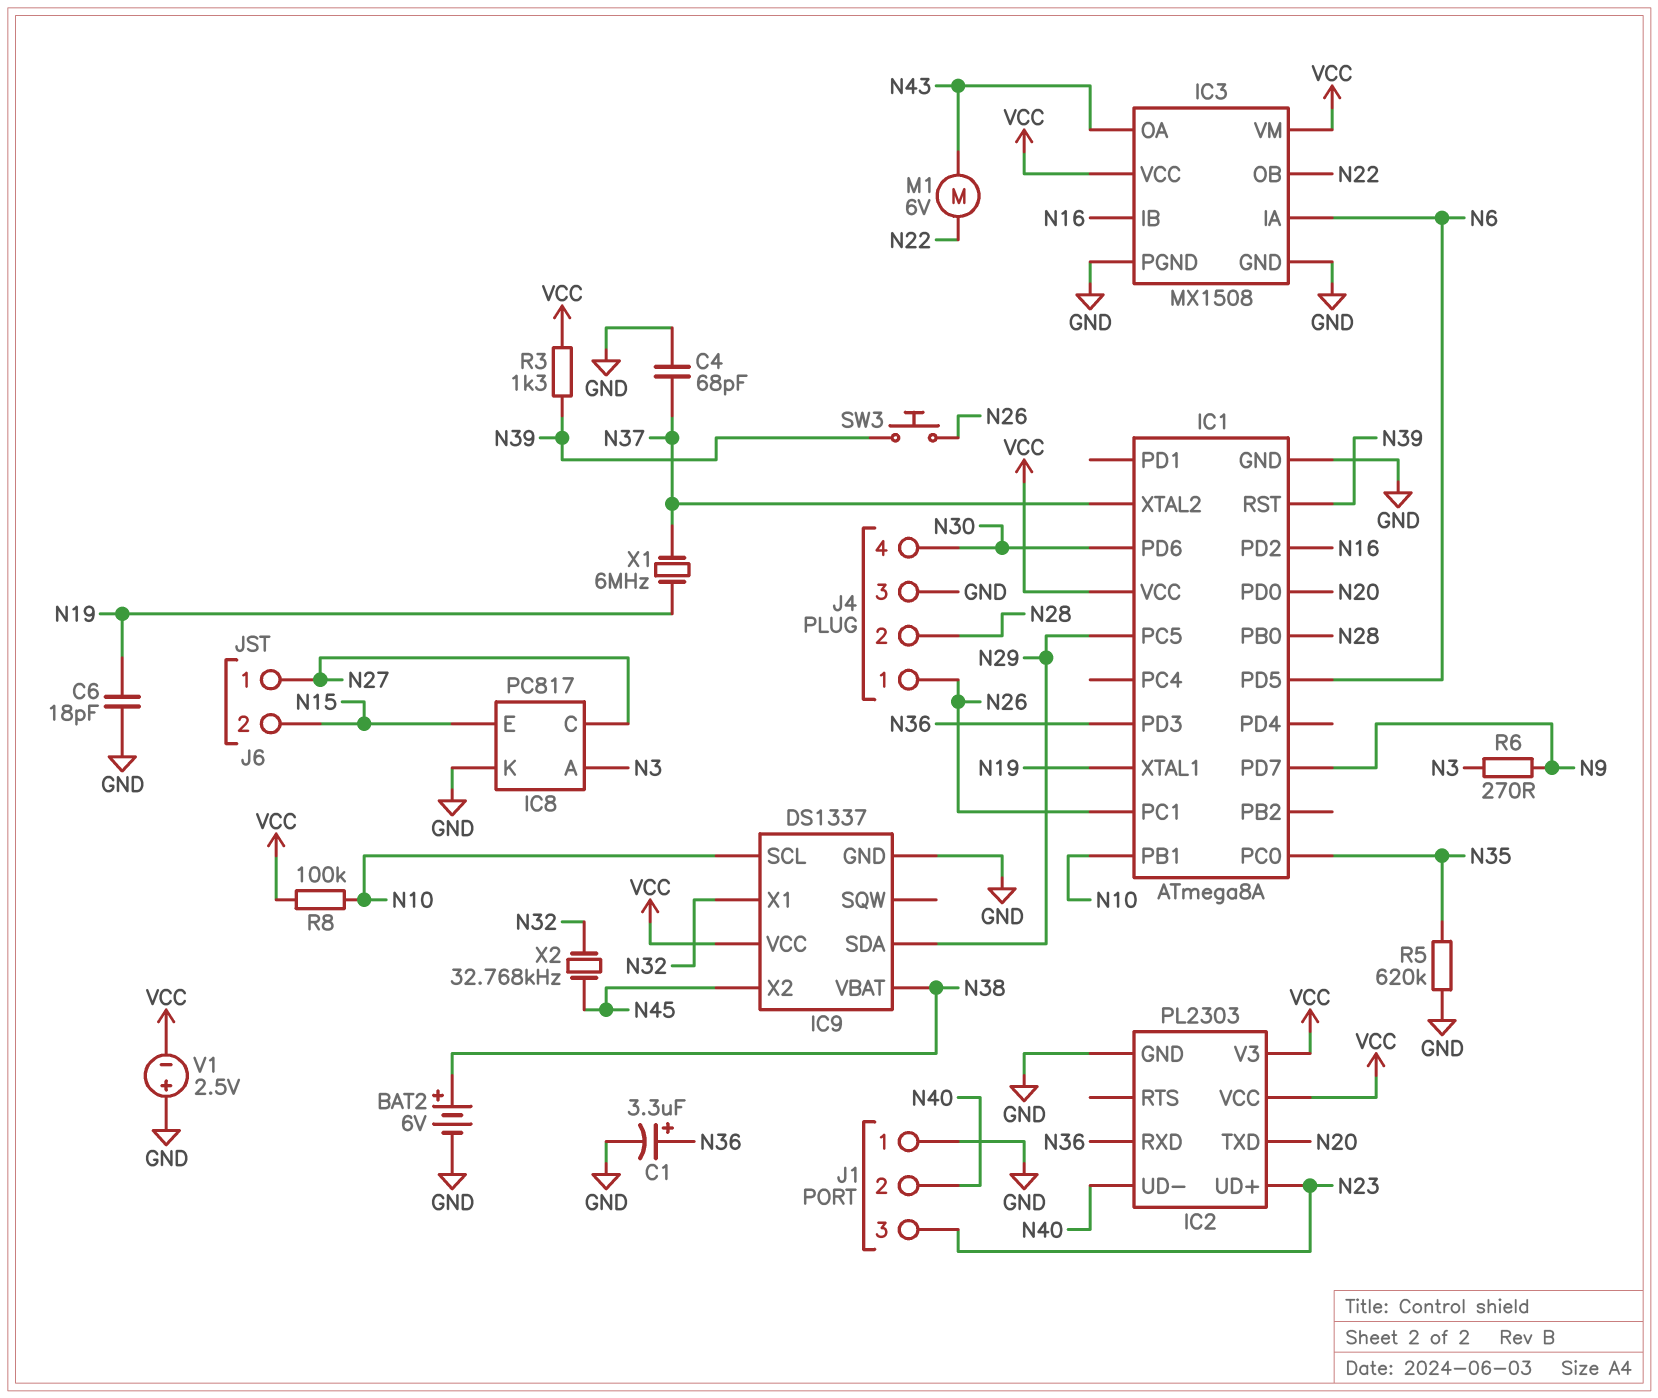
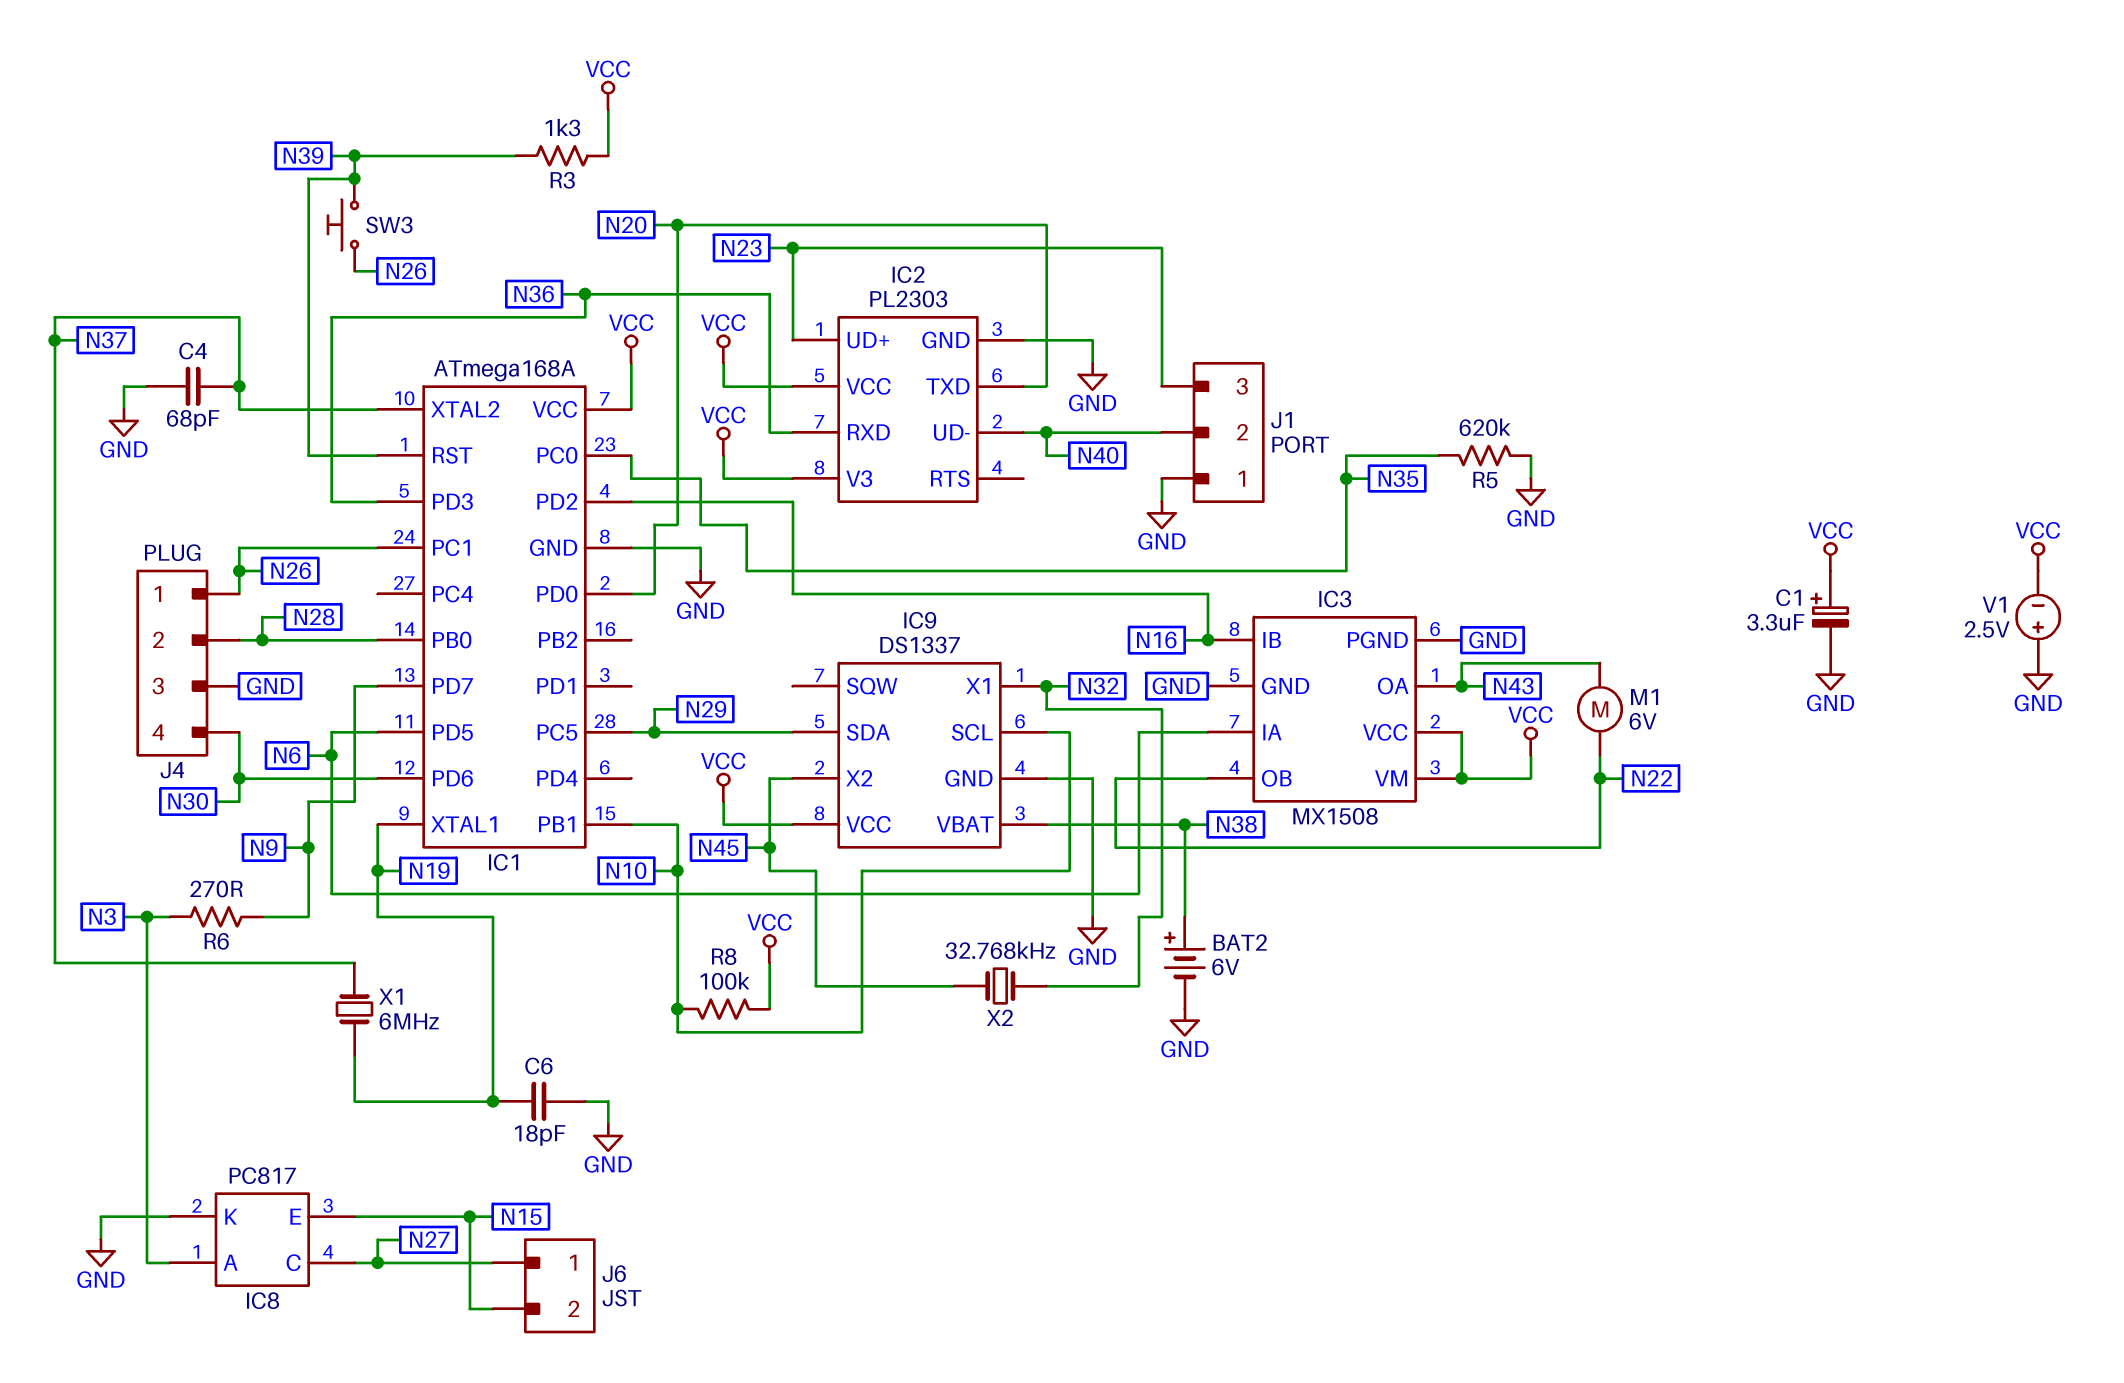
C1: 3.3uF (plus N36, minus GND) -> 3.3uF (plus VCC, minus GND)
IC1: ATmega8A -> ATmega168A

